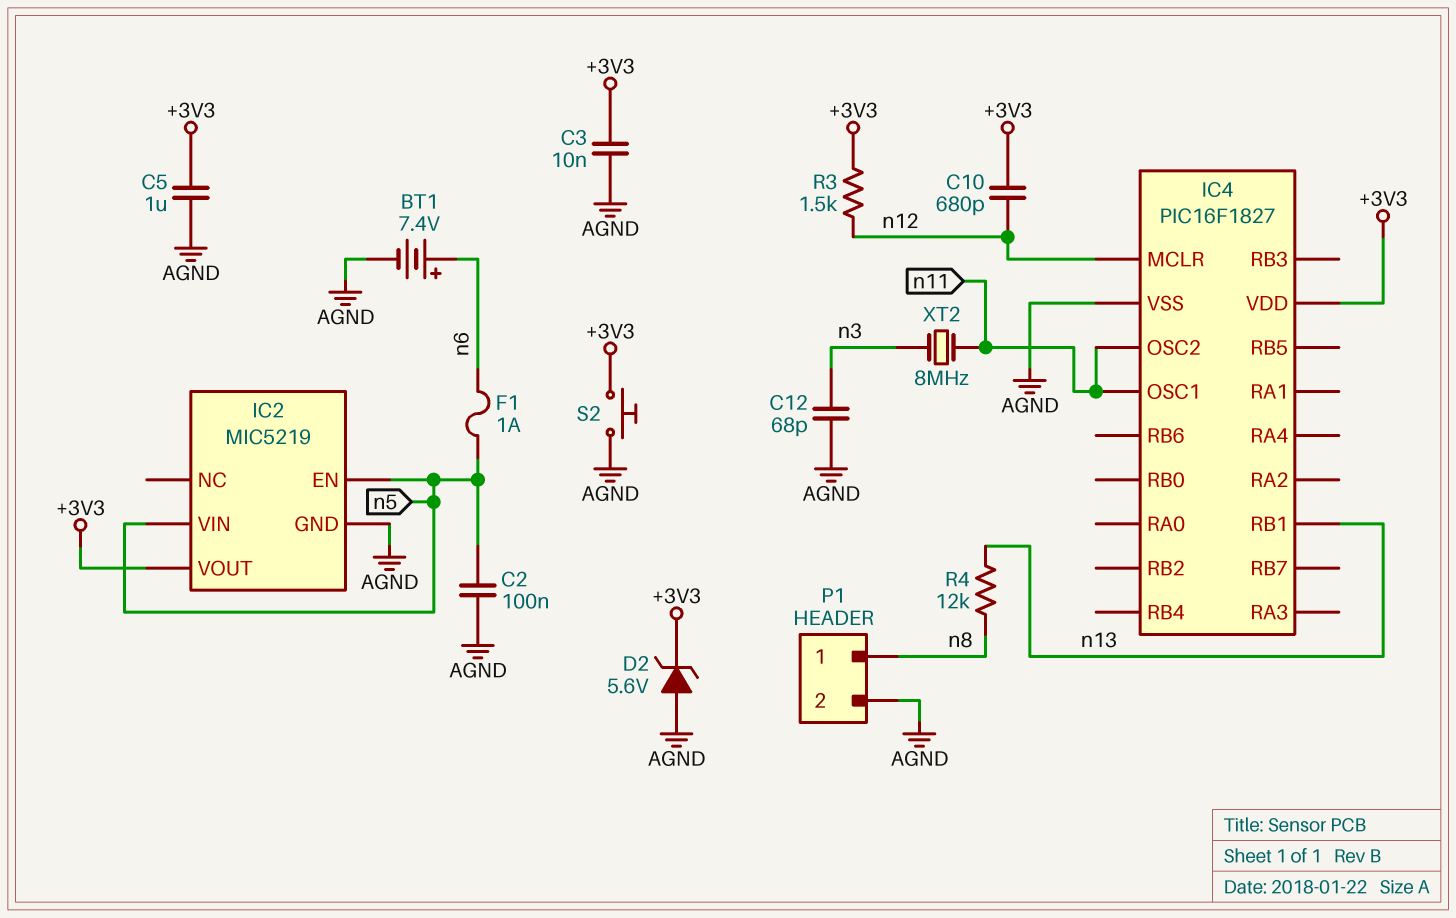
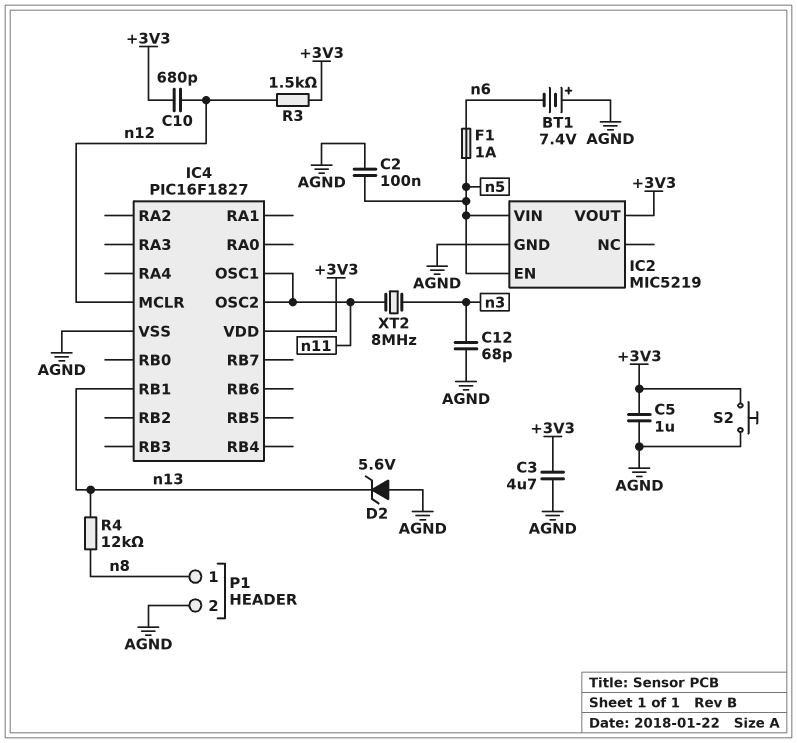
BT1: 7.4V (plus n6, minus AGND) -> 7.4V (plus AGND, minus n6)
C3: 10nF (+3V3, AGND) -> 4.7uF (+3V3, AGND)
D2: zener 5.6V (A AGND, K +3V3) -> zener 5.6V (A AGND, K n13)

